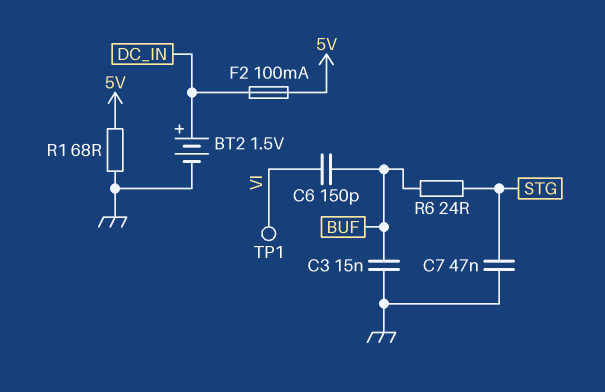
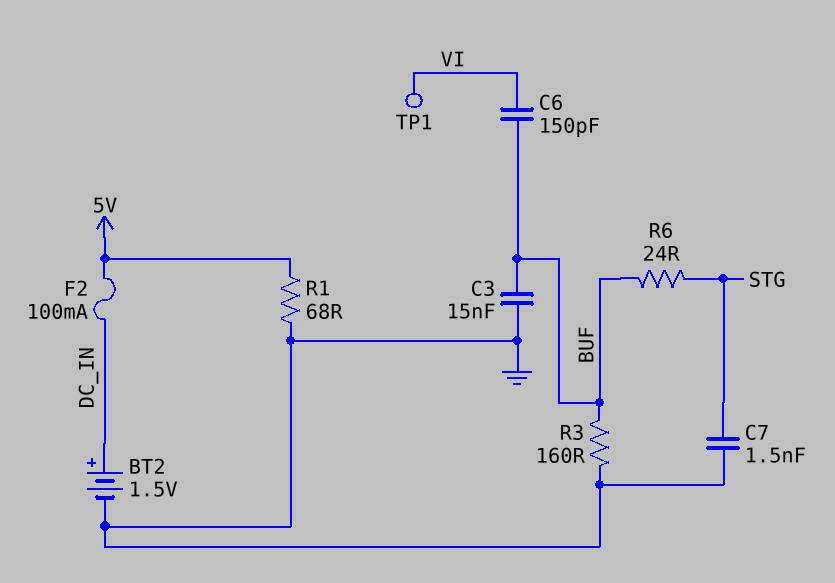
C7: 47nF (GND, STG) -> 1.5nF (GND, STG)
R3: none -> 160 (BUF, GND)

